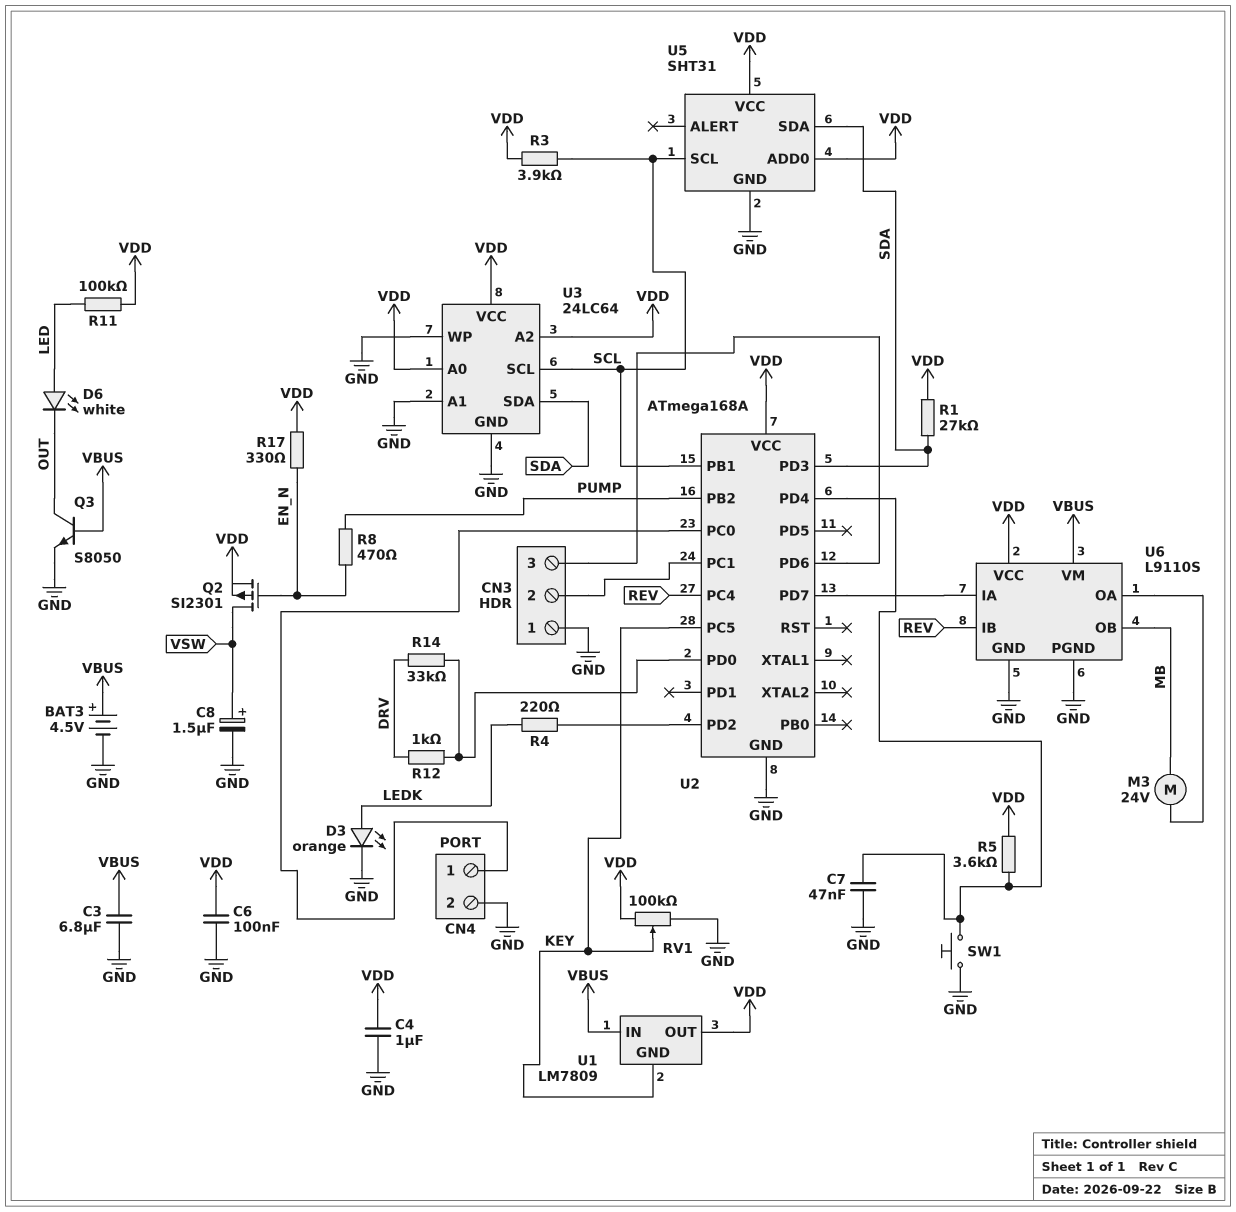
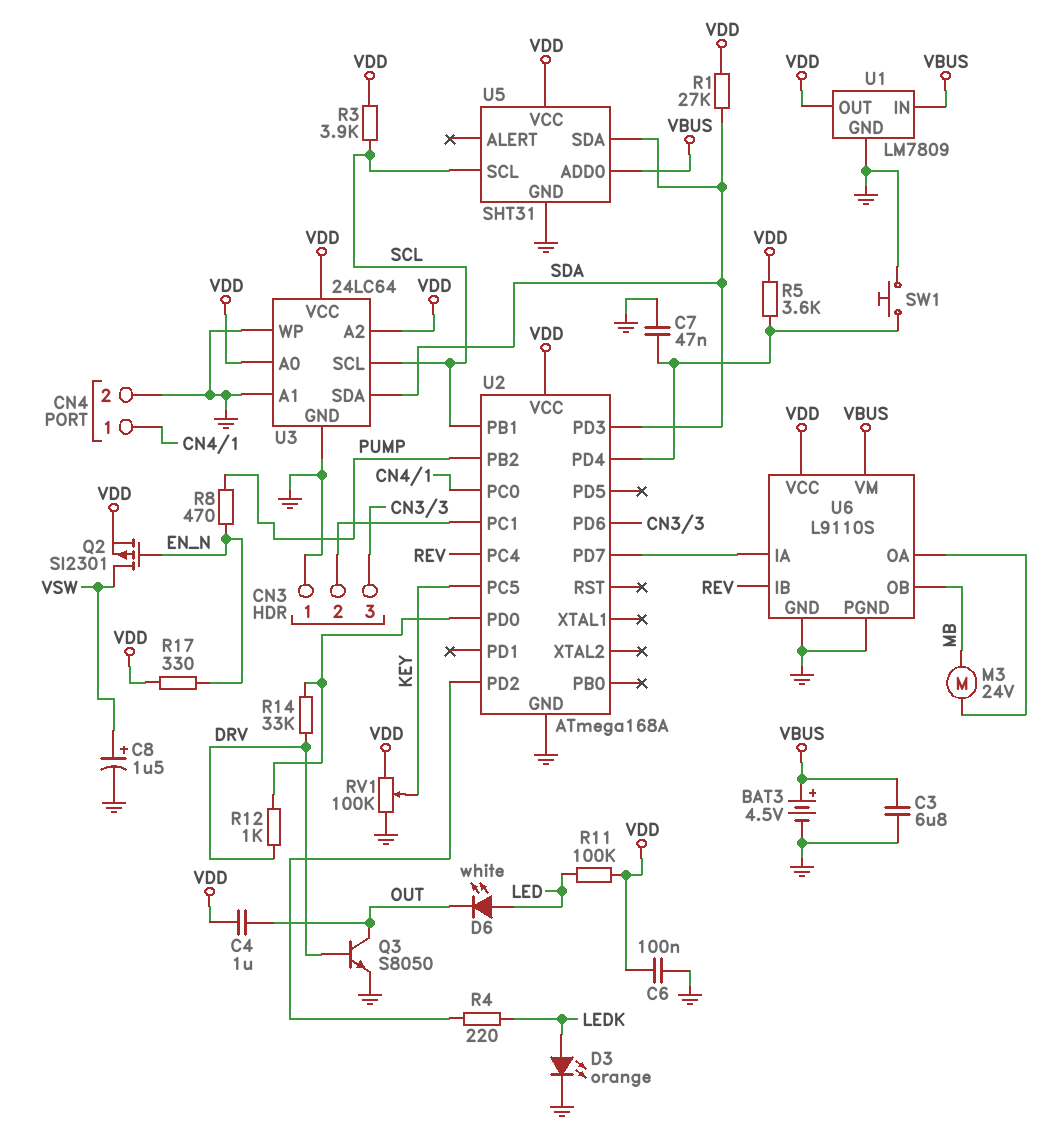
C4: 1uF (GND, VDD) -> 1uF (OUT, VDD)
Q3: NPN S8050 (B VBUS, C OUT, E GND) -> NPN S8050 (B DRV, C OUT, E GND)
U1 pin GND: KEY -> GND
U5 pin ADD0: VDD -> VBUS

